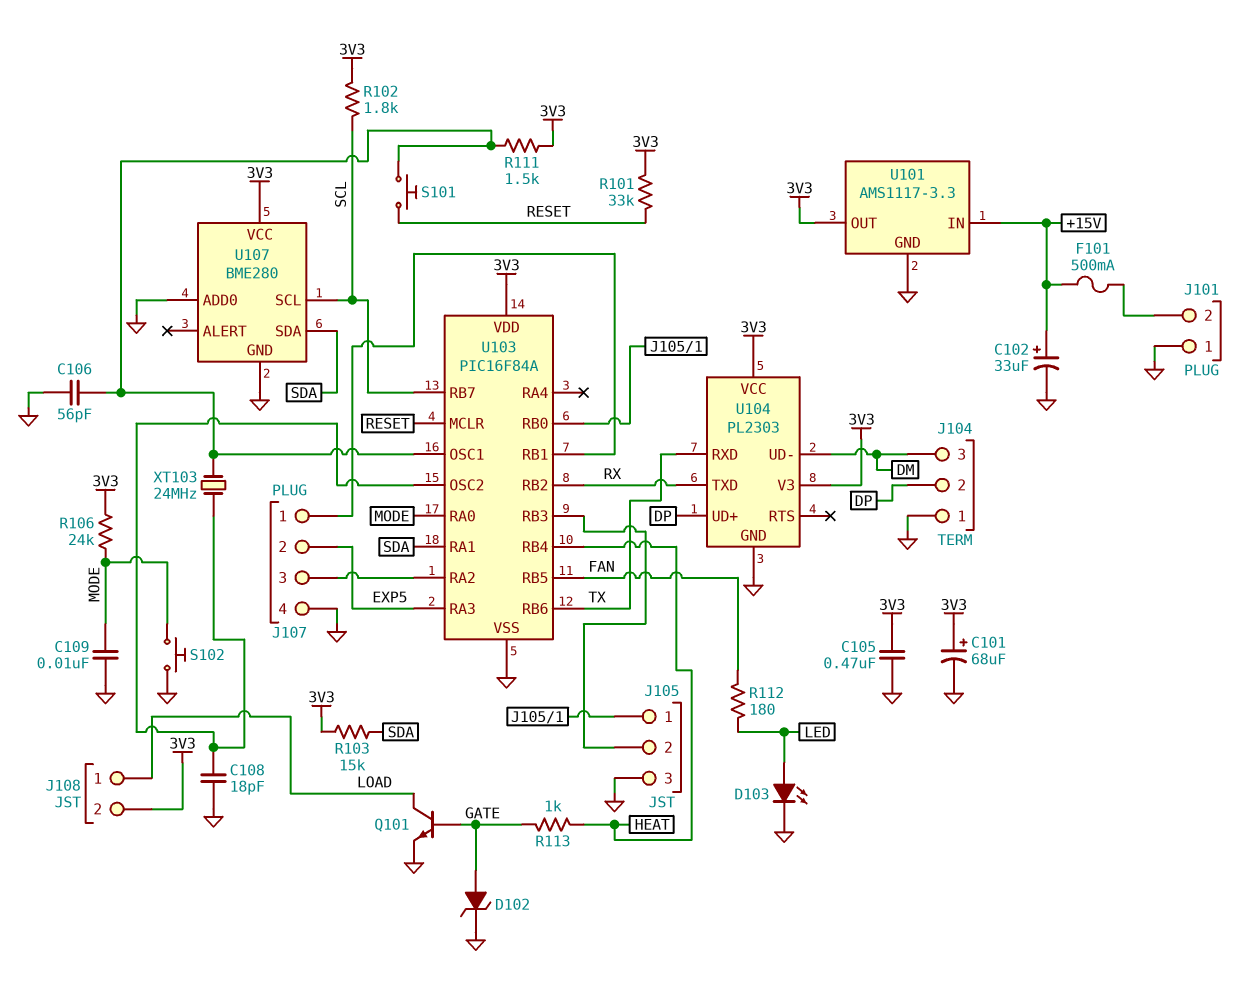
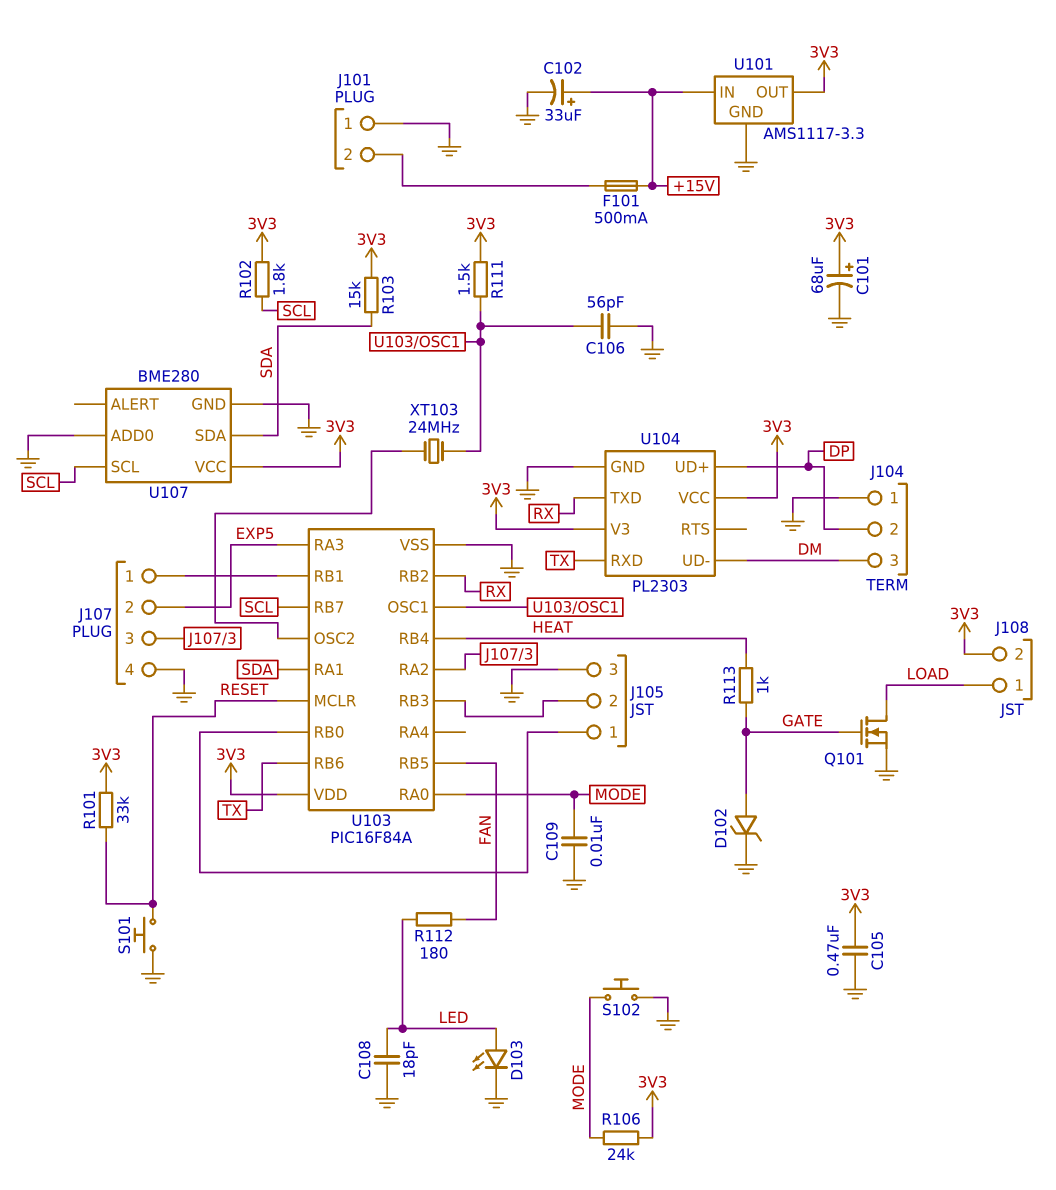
C108: 18pF (GND, U103/OSC2) -> 18pF (GND, LED)
Q101: NPN (B GATE, C LOAD, E GND) -> NMOS (G GATE, D LOAD, S GND)
S101: button (RESET, U103/OSC1) -> button (GND, RESET)

